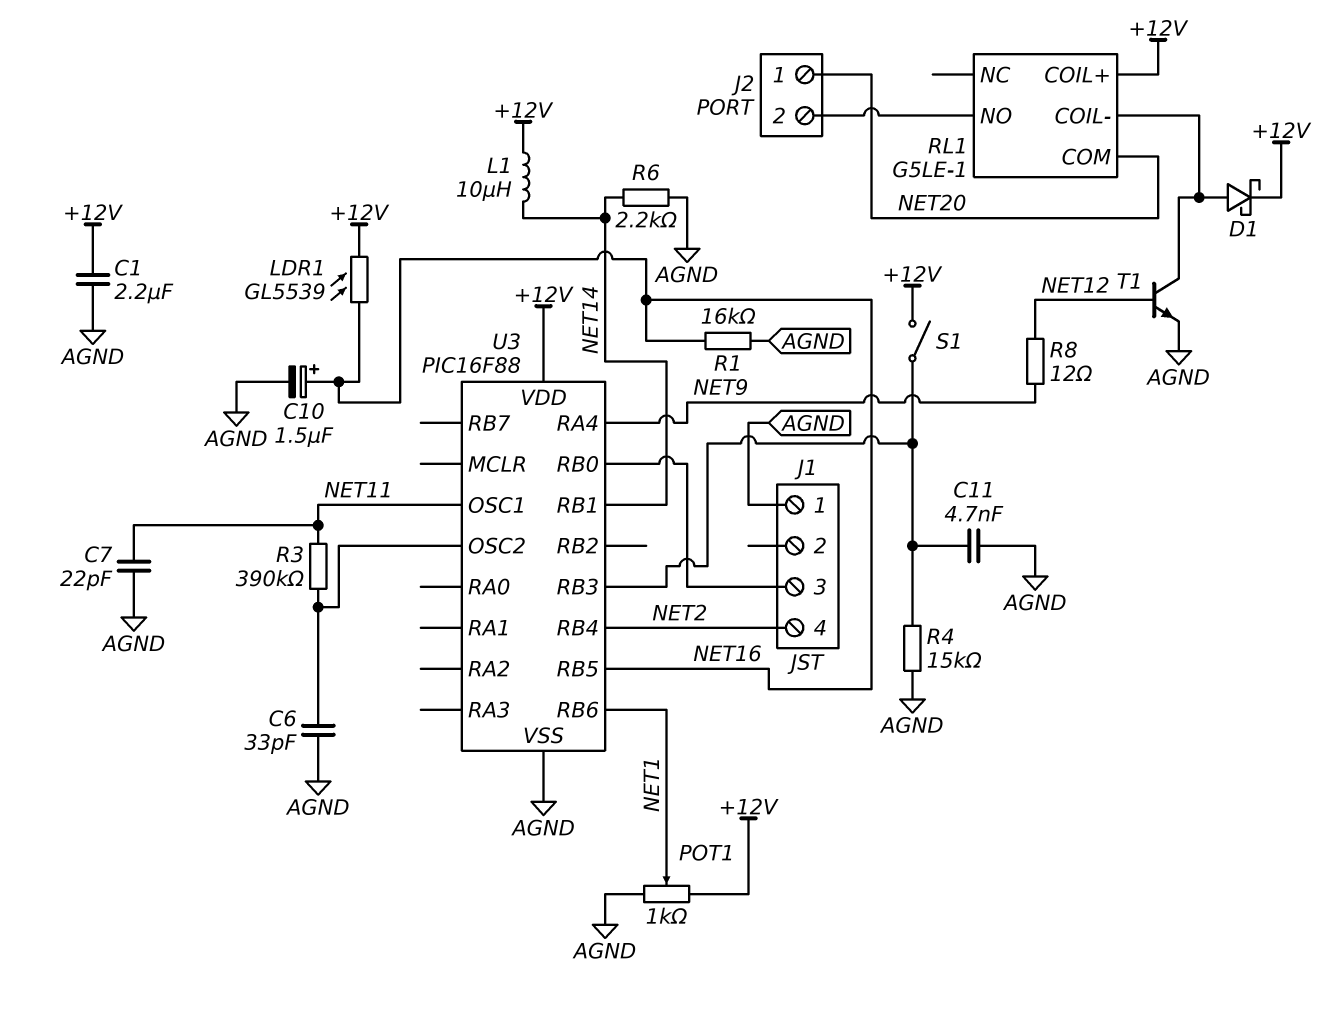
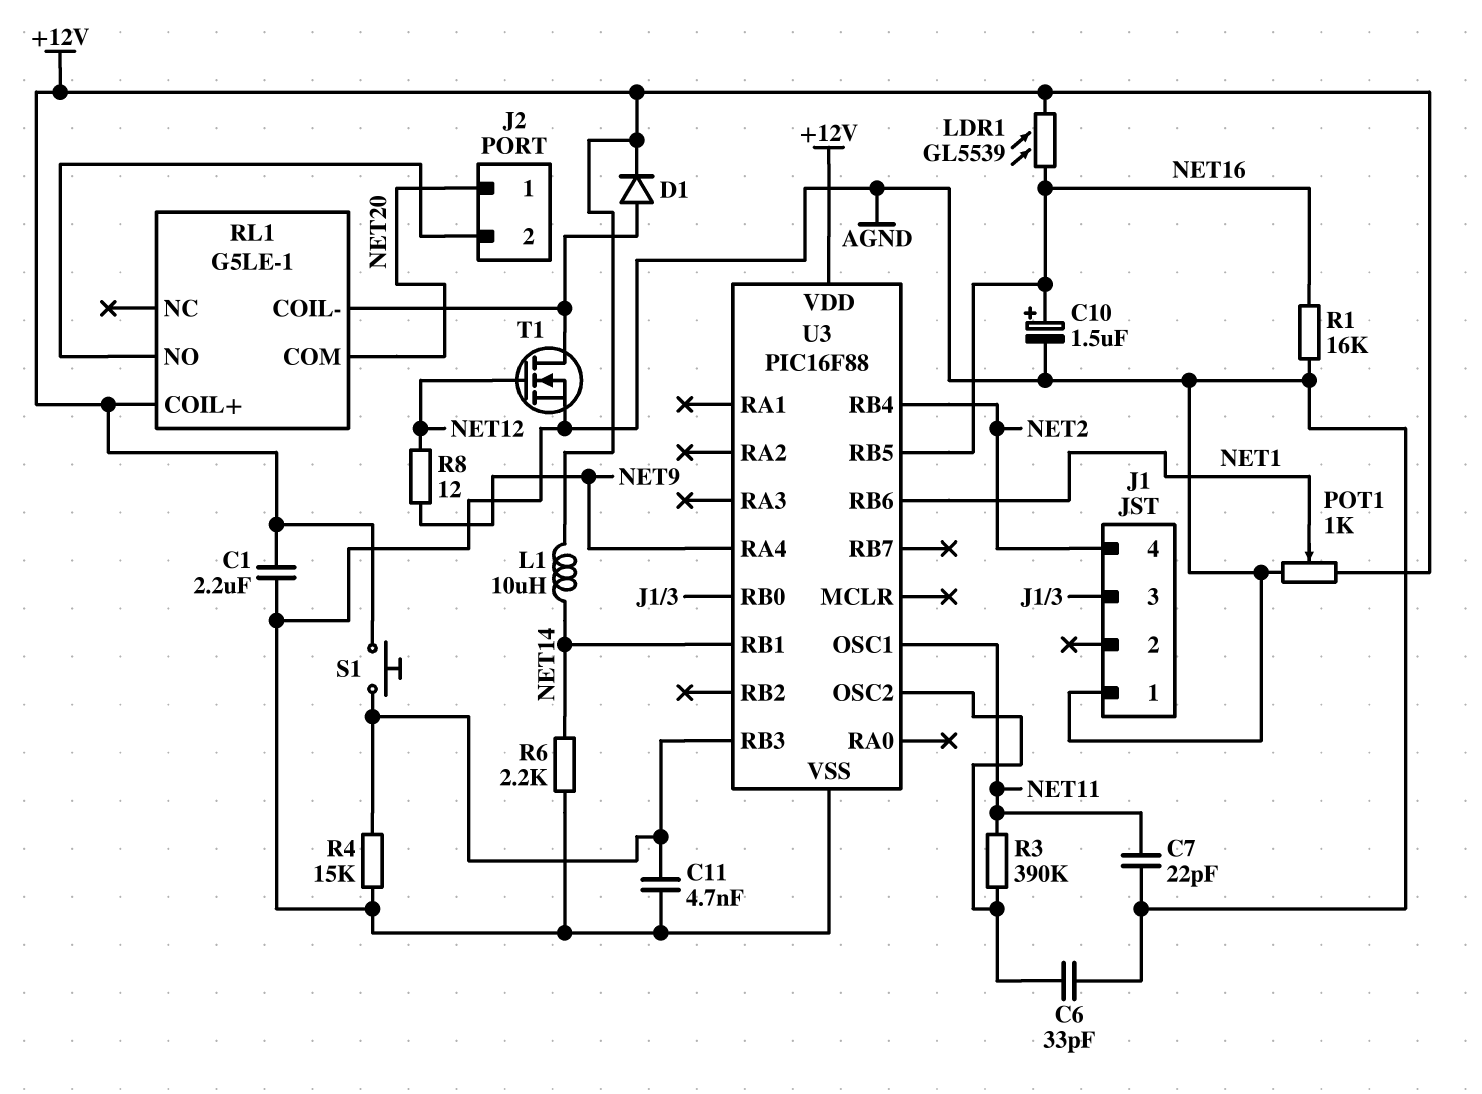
D1: schottky (A RL1/COIL-, K +12V) -> diode (A RL1/COIL-, K +12V)
S1: switch (+12V, U3/RB3) -> button (+12V, U3/RB3)
T1: NPN (B NET12, C RL1/COIL-, E AGND) -> NMOS (G NET12, D RL1/COIL-, S AGND)

